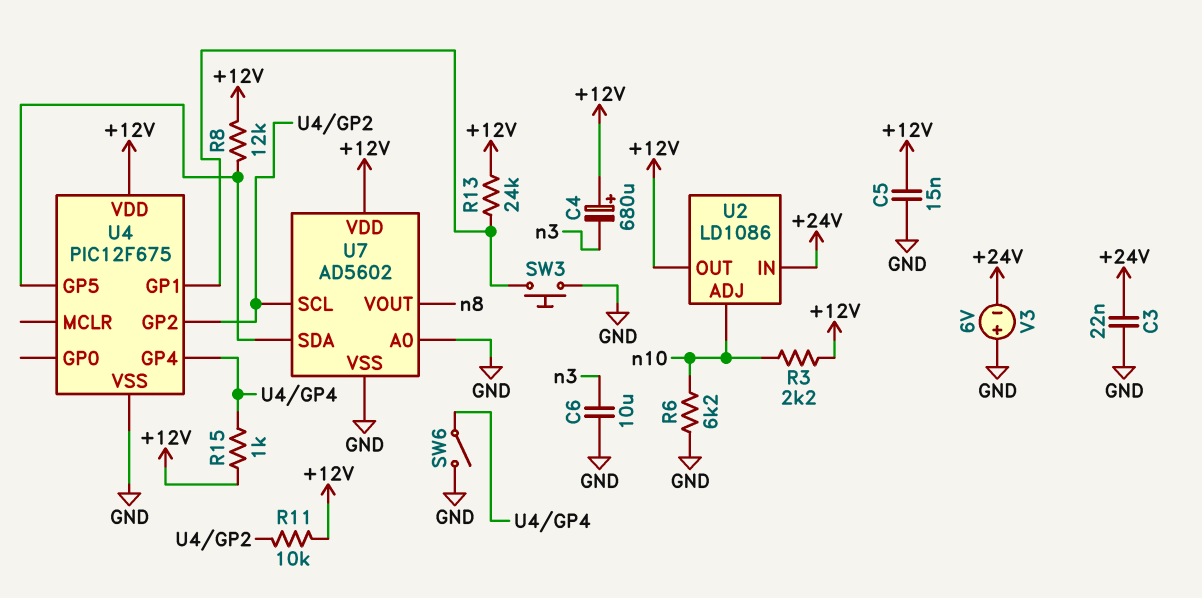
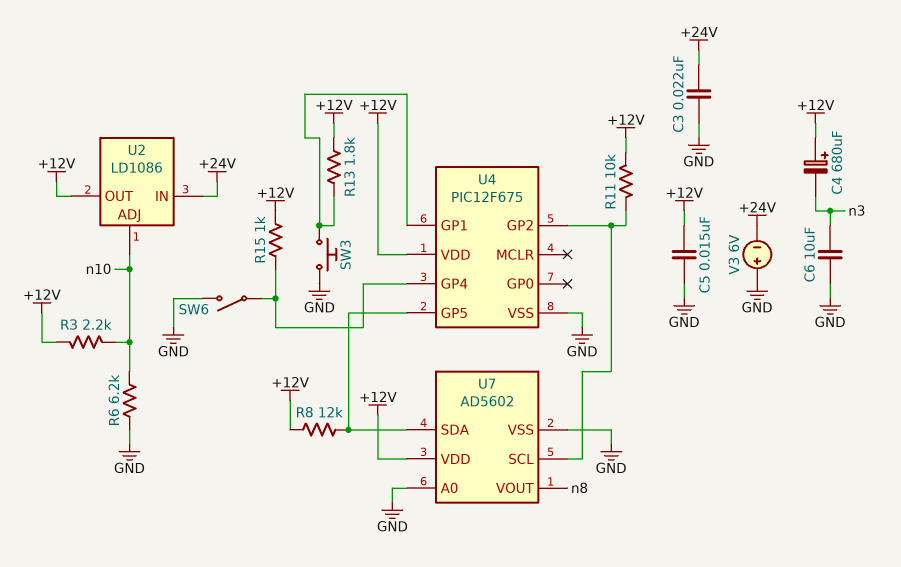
R13: 24k (+12V, U4/GP1) -> 1.8k (+12V, U4/GP1)

